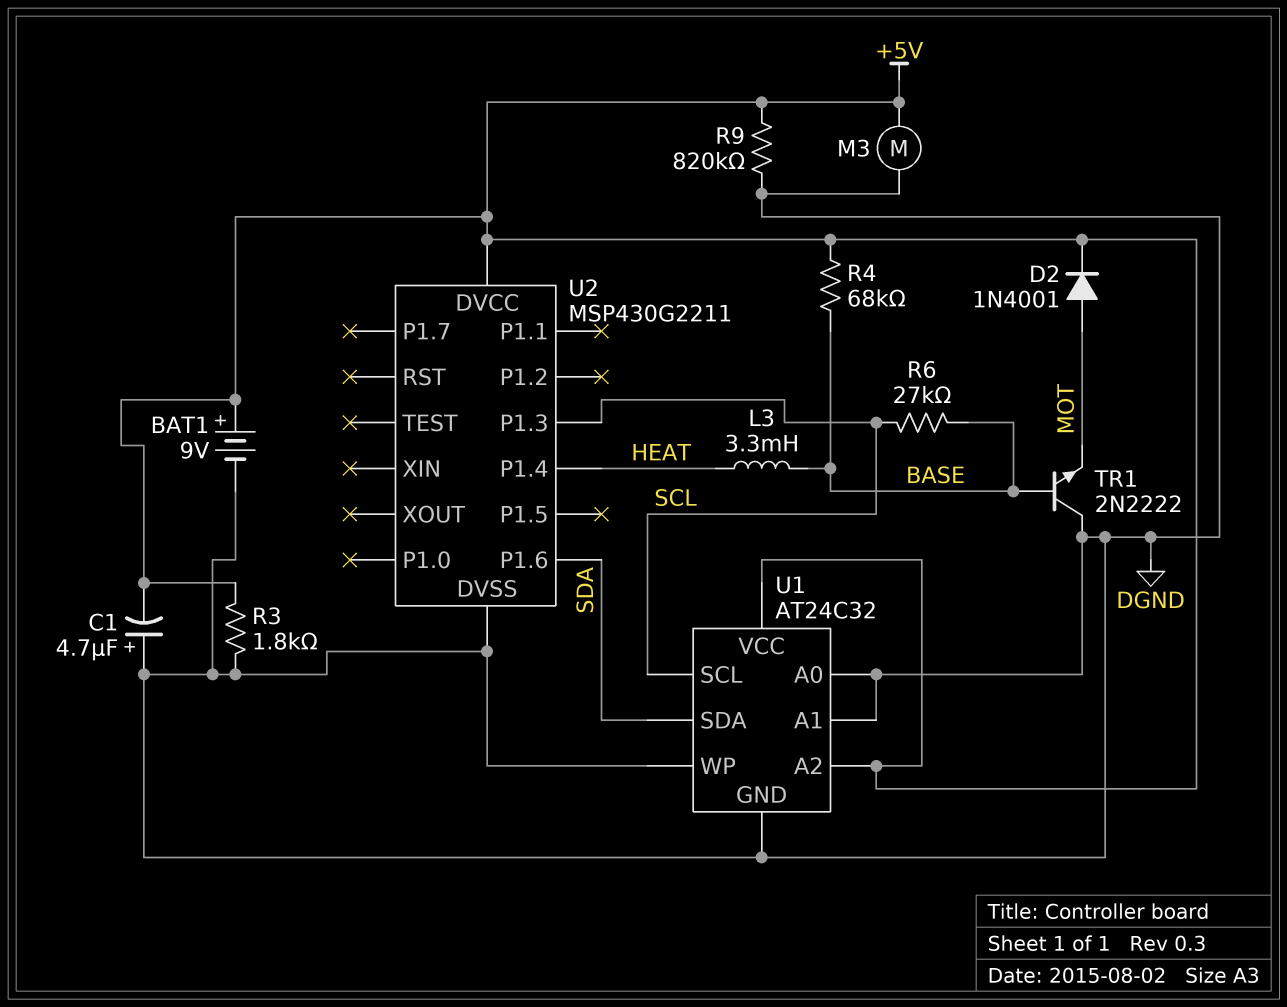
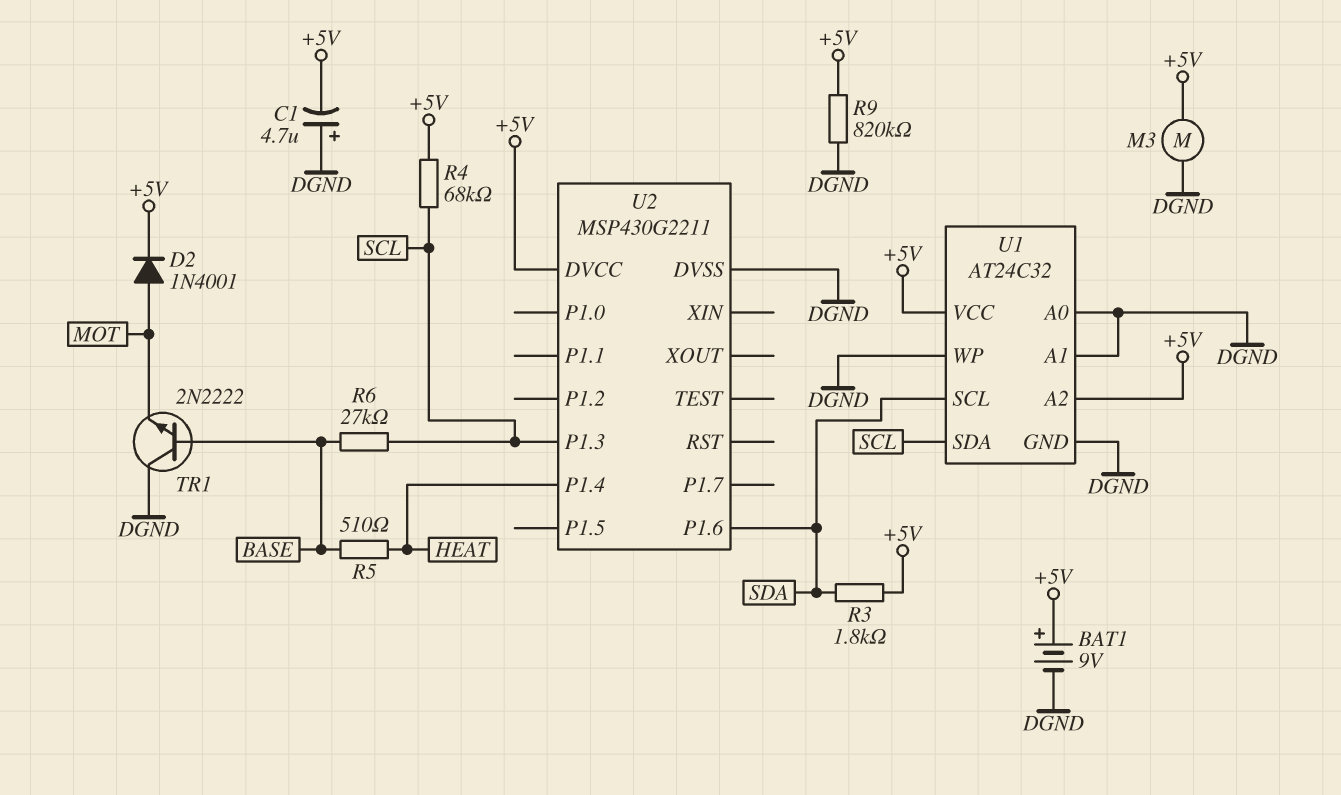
L3: 3.3mH (BASE, HEAT) -> none
R3: 1.8k (+5V, DGND) -> 1.8k (+5V, SDA)
R4: 68k (+5V, BASE) -> 68k (+5V, SCL)
R5: none -> 510 (BASE, HEAT)
U1 pin SCL: SCL -> SDA
U1 pin SDA: SDA -> SCL

